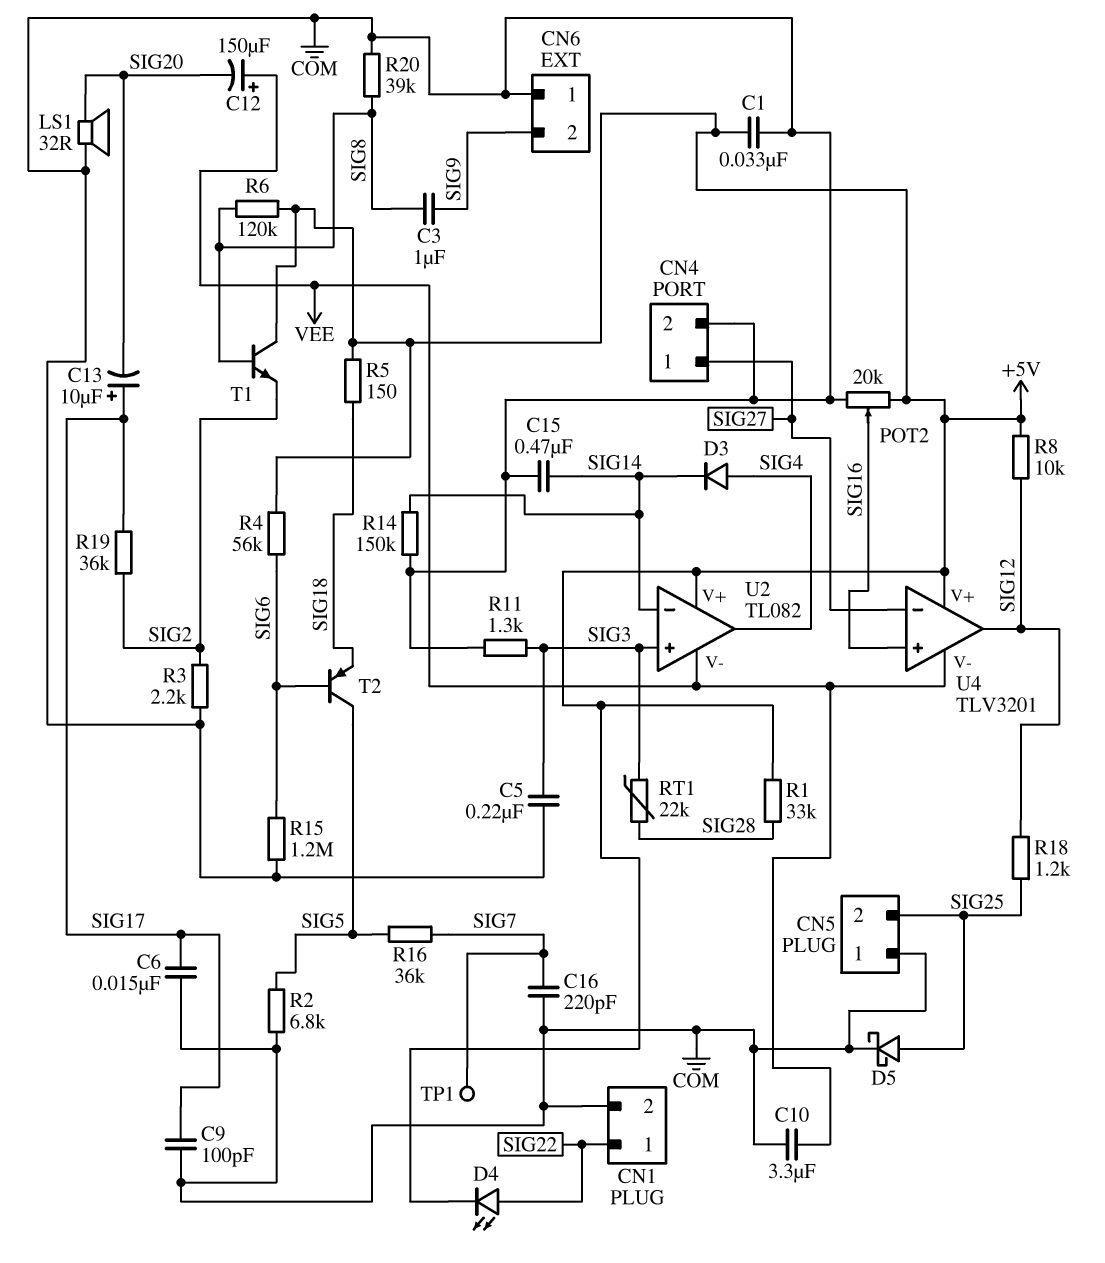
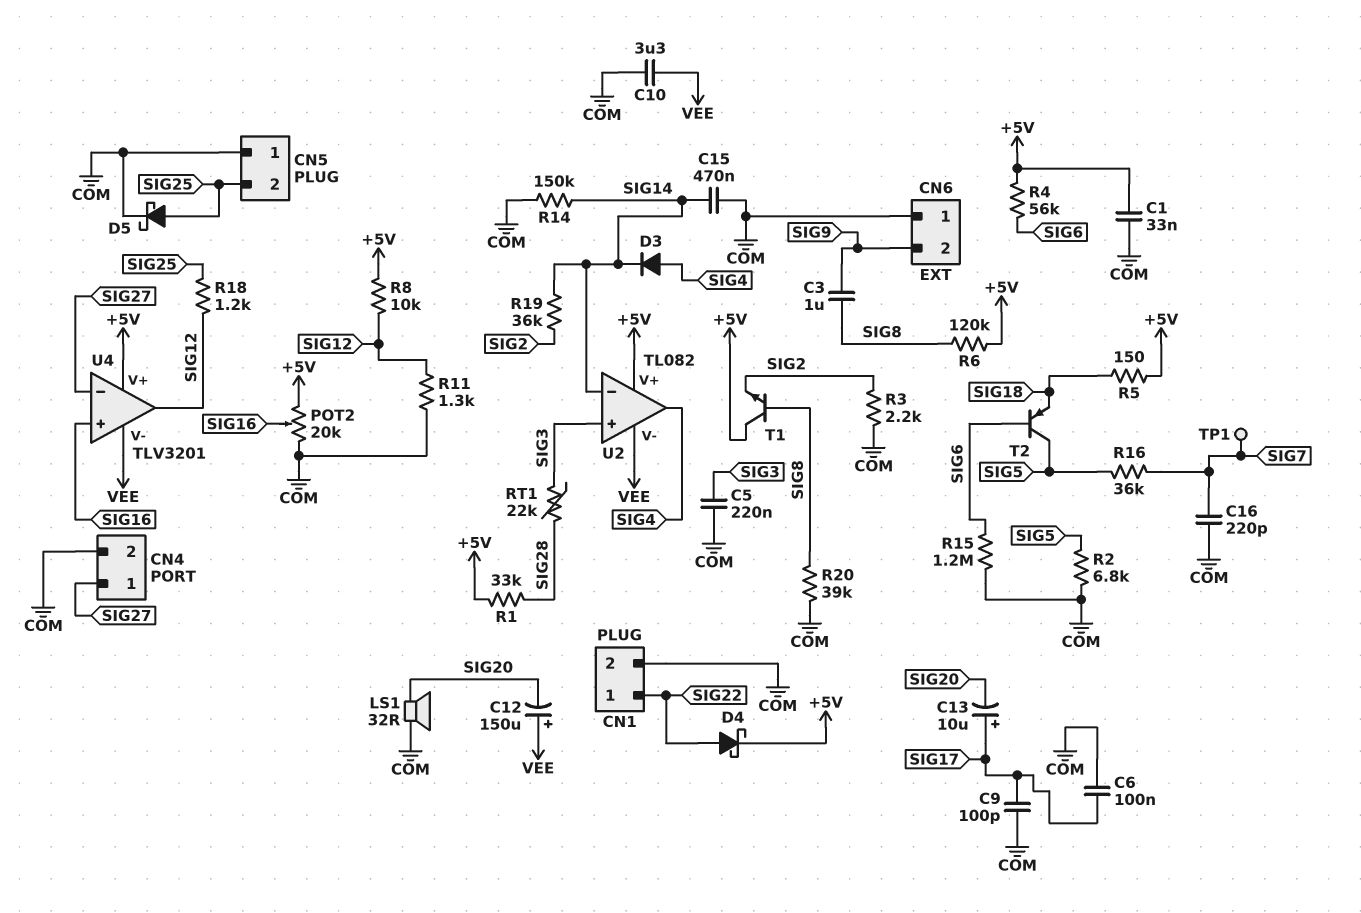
C6: 15nF (COM, SIG17) -> 100nF (COM, SIG17)
D4: LED (A SIG22, K +5V) -> schottky (A SIG22, K +5V)
R11: 1.3k (COM, SIG3) -> 1.3k (COM, SIG12)
R19: 36k (SIG2, SIG17) -> 36k (SIG2, SIG14)

